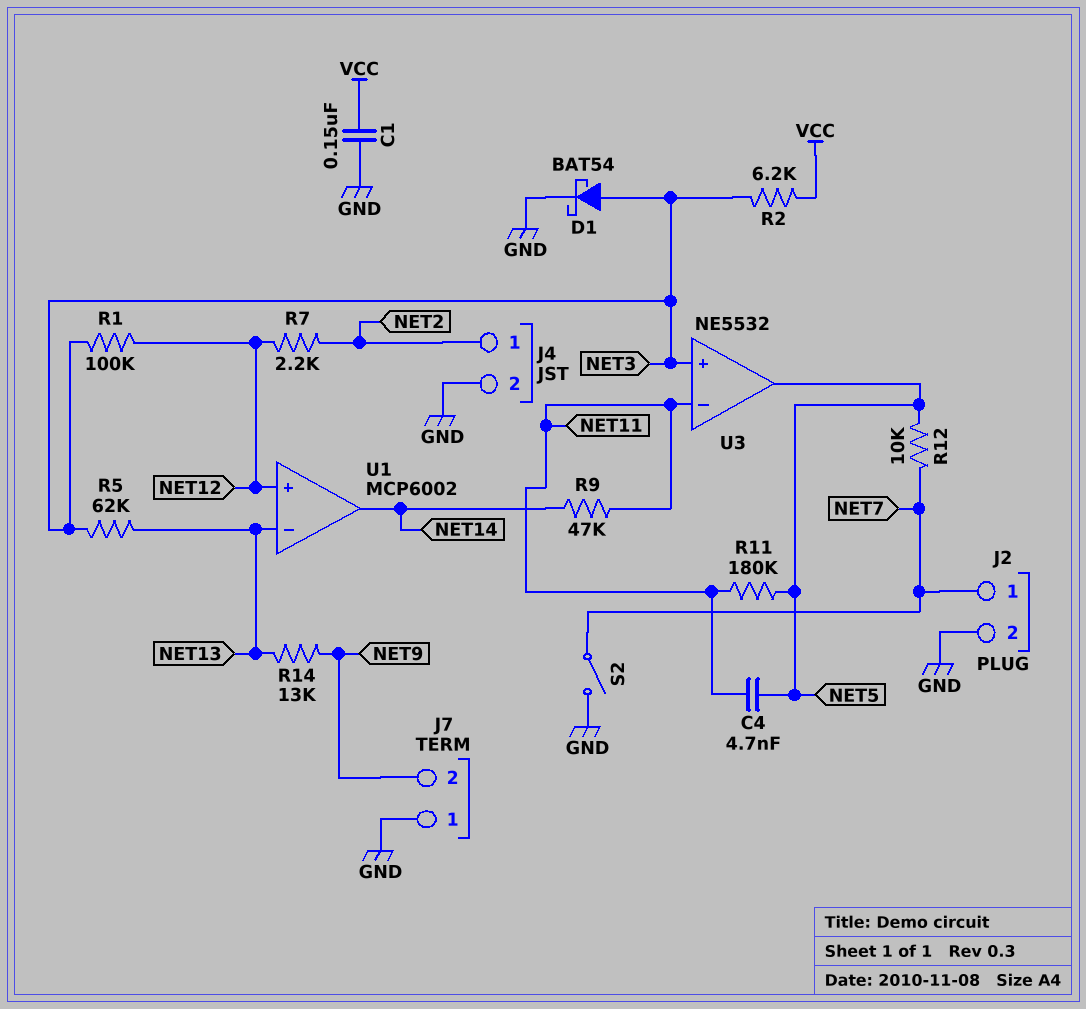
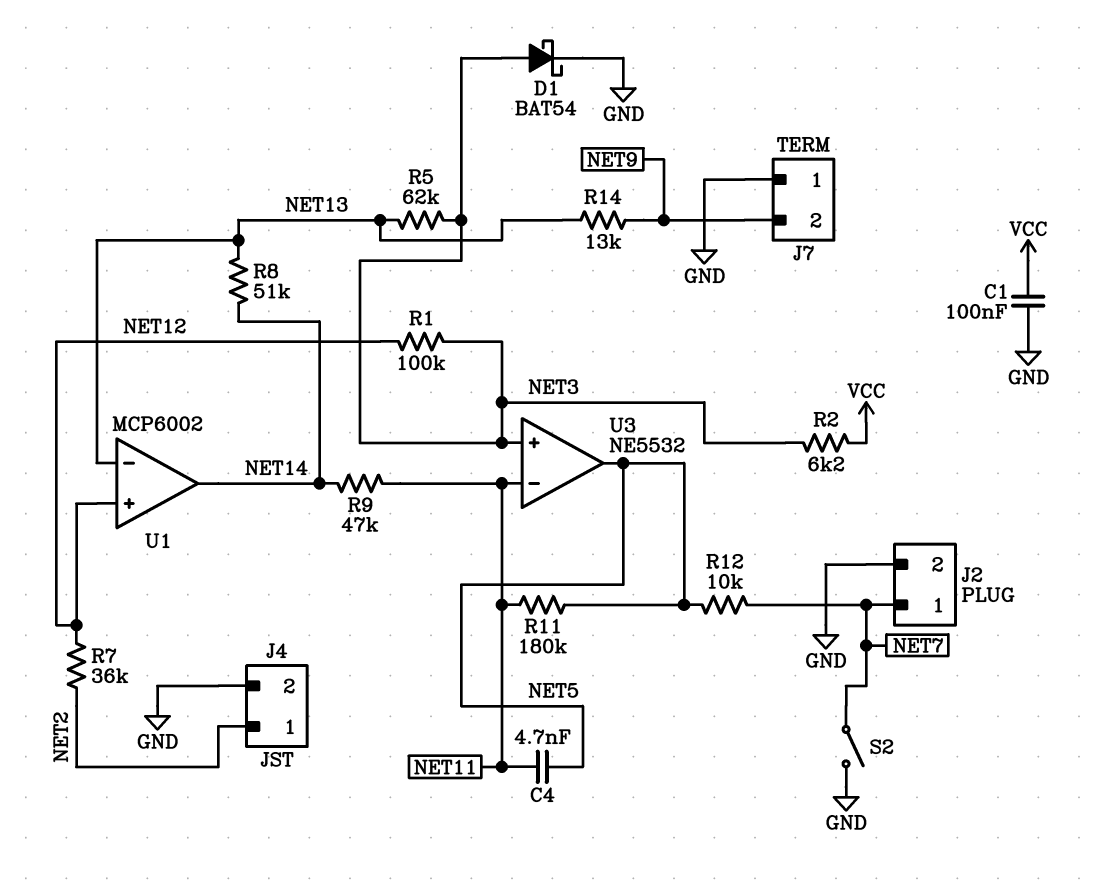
C1: 150nF (GND, VCC) -> 100nF (GND, VCC)
R7: 2.2k (NET2, NET12) -> 36k (NET2, NET12)
R8: none -> 51k (NET13, NET14)

